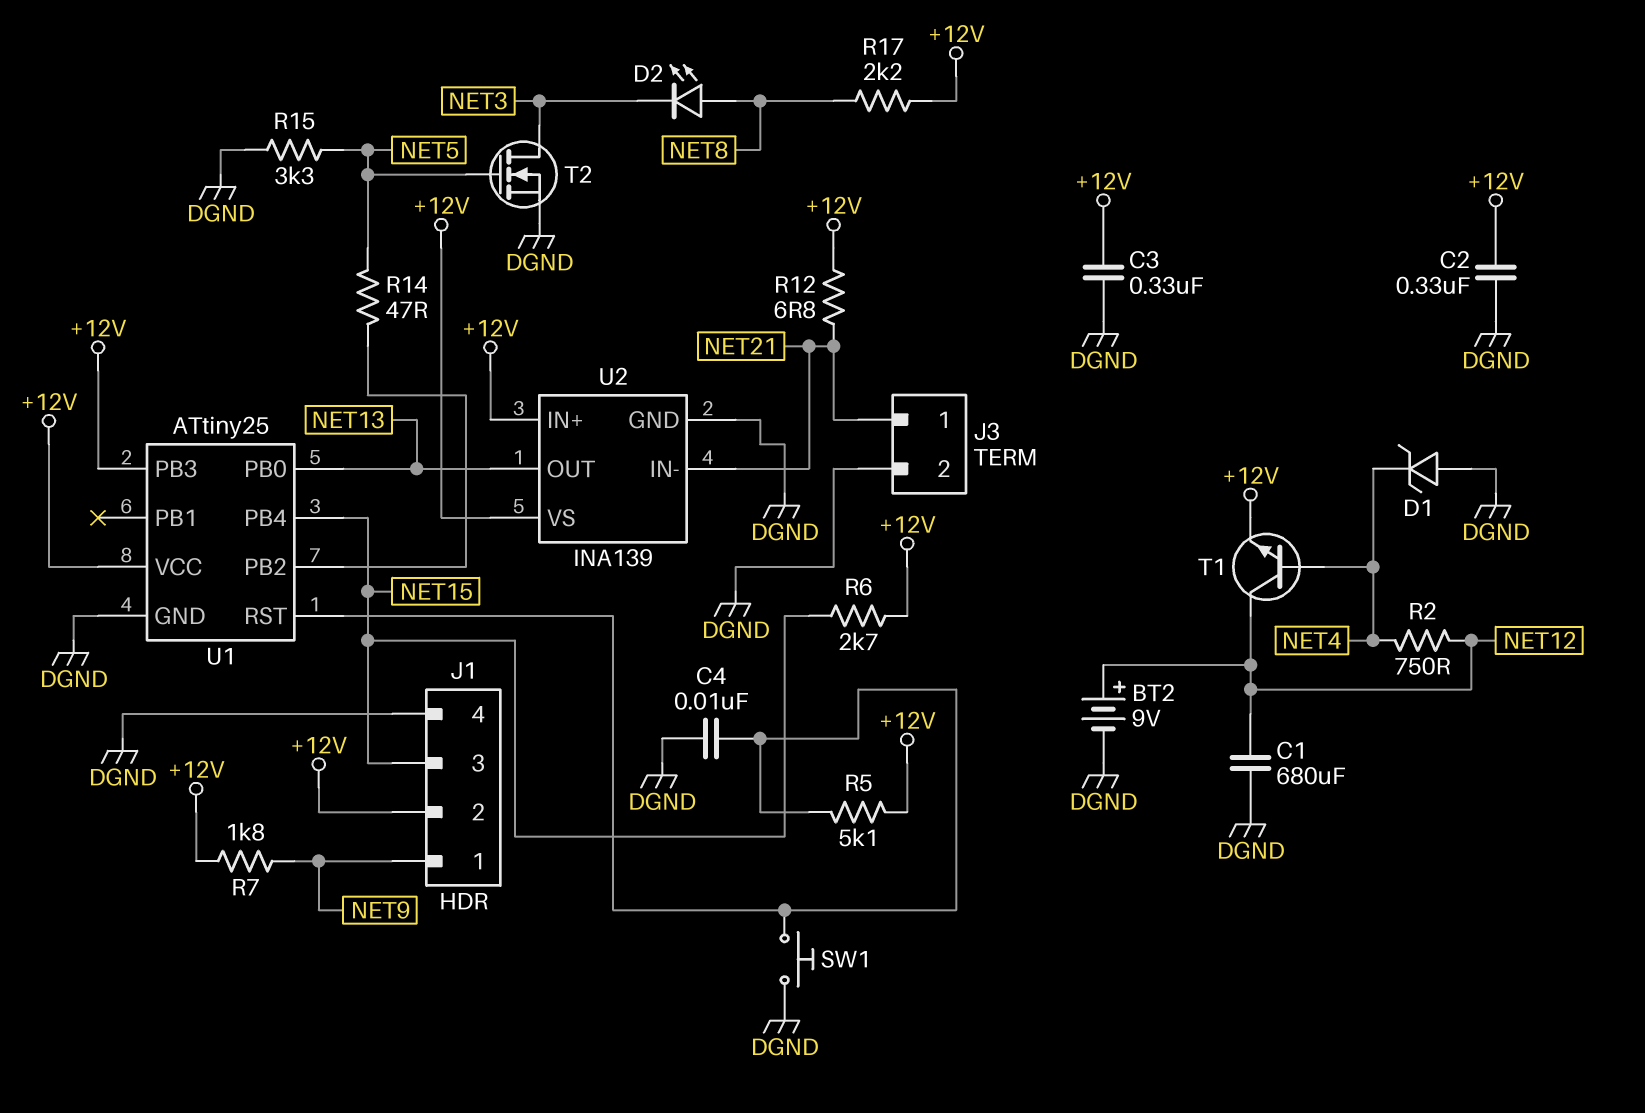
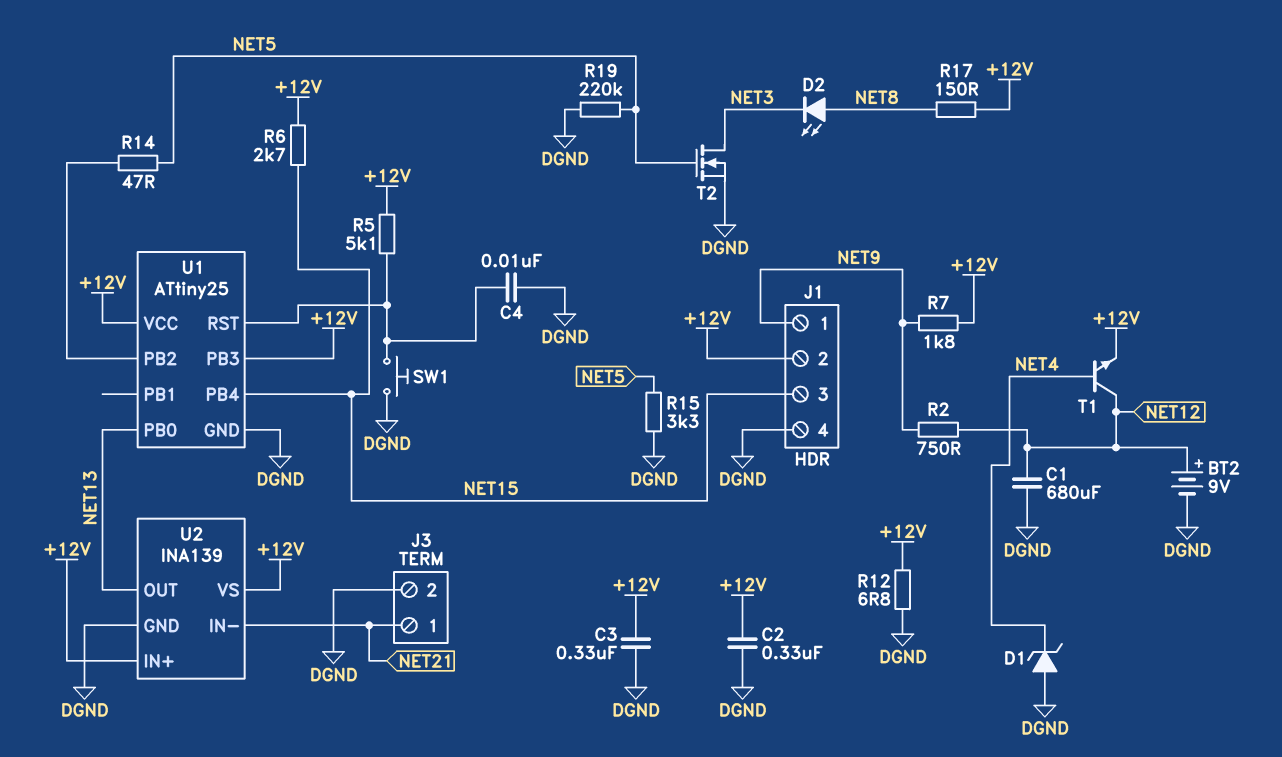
R2: 750 (NET4, NET12) -> 750 (NET9, NET12)
R12: 6.8 (+12V, NET21) -> 6.8 (+12V, DGND)
R17: 2.2k (+12V, NET8) -> 150 (+12V, NET8)
R19: none -> 220k (DGND, NET5)

